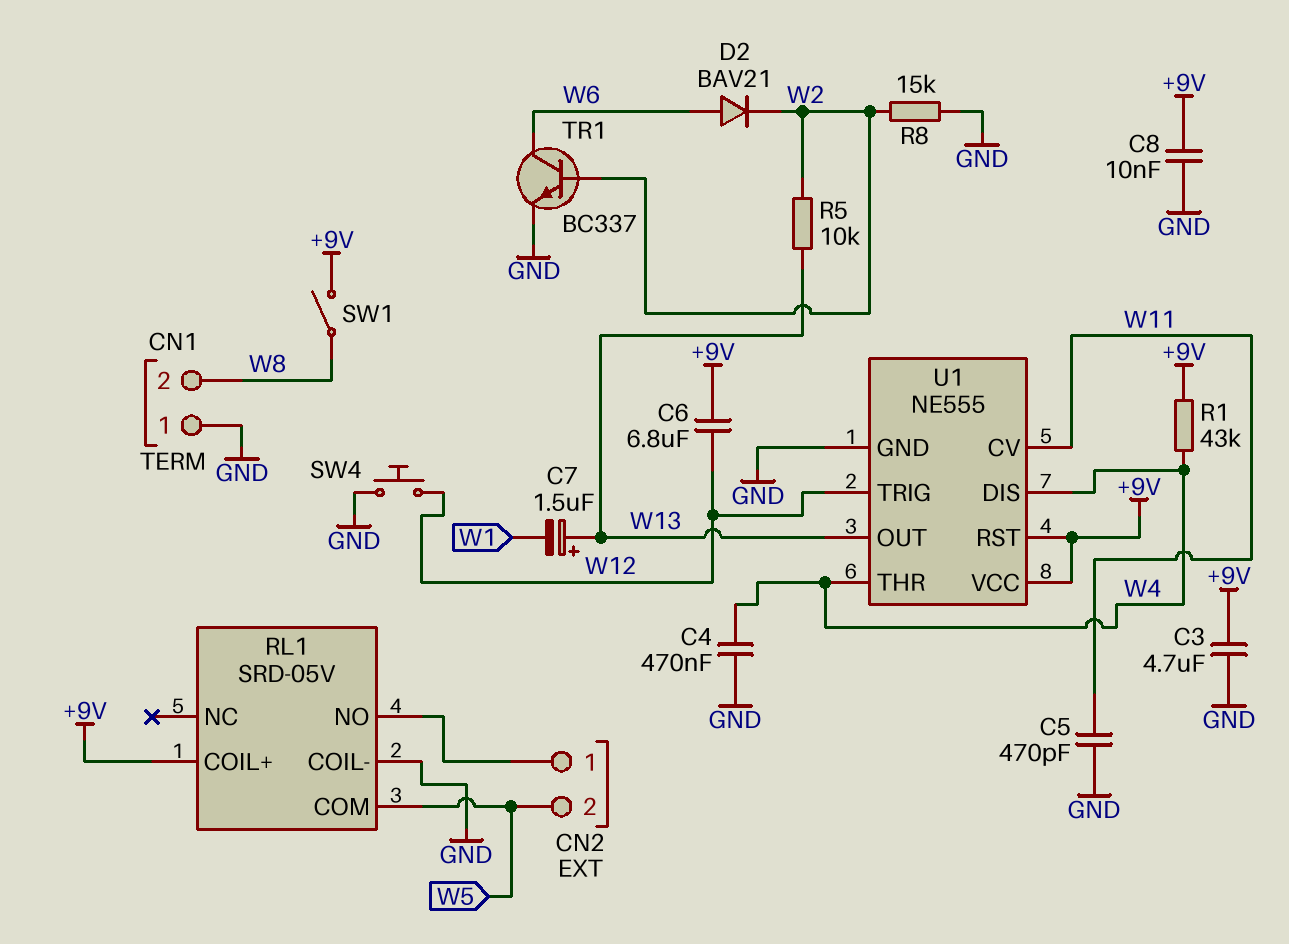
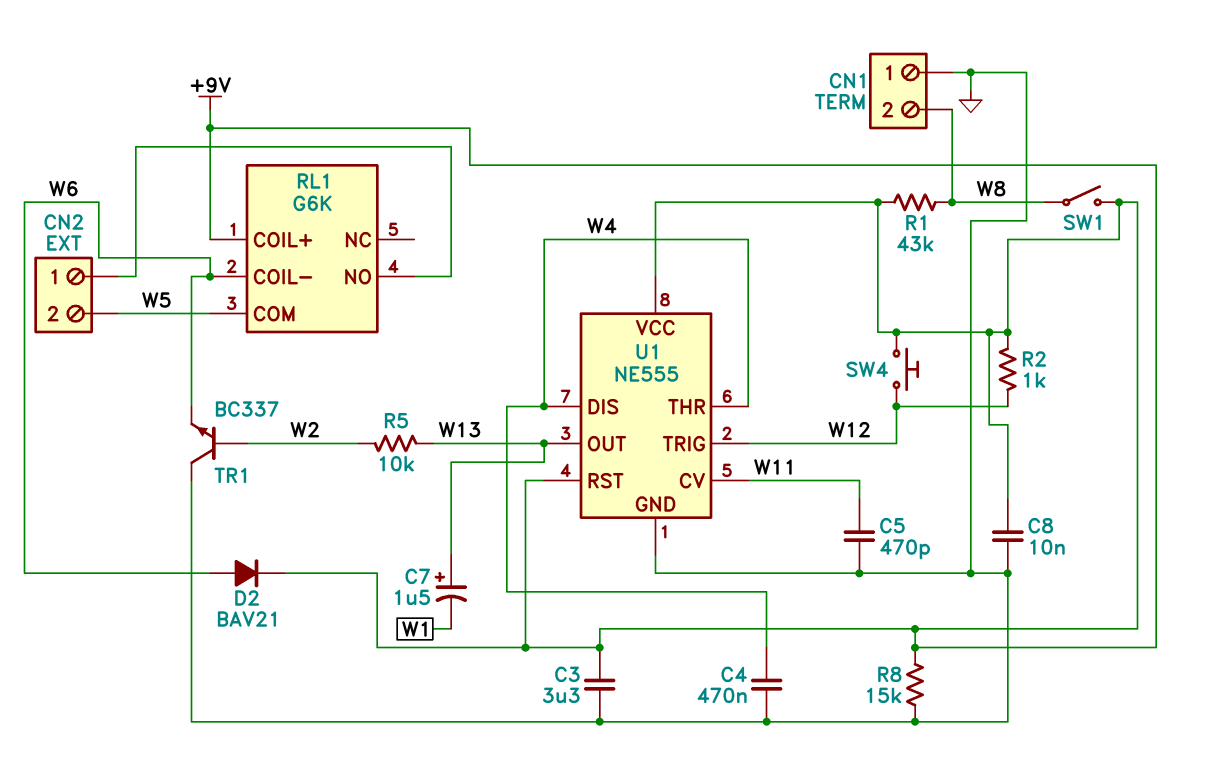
C3: 4.7uF (+9V, GND) -> 3.3uF (+9V, GND)
C6: 6.8uF (+9V, W12) -> none
D2: diode BAV21 (A W6, K W2) -> diode BAV21 (A W6, K +9V)
R1: 43k (+9V, W4) -> 43k (+9V, W8)
R2: none -> 1k (+9V, W12)
R8: 15k (GND, W2) -> 15k (+9V, GND)
RL1: SRD-05V -> G6K
RL1 pin COIL-: GND -> W6
SW4: button (GND, W12) -> button (+9V, W12)
TR1: NPN BC337 (B W2, C W6, E GND) -> NPN BC337 (B W2, C GND, E W6)

